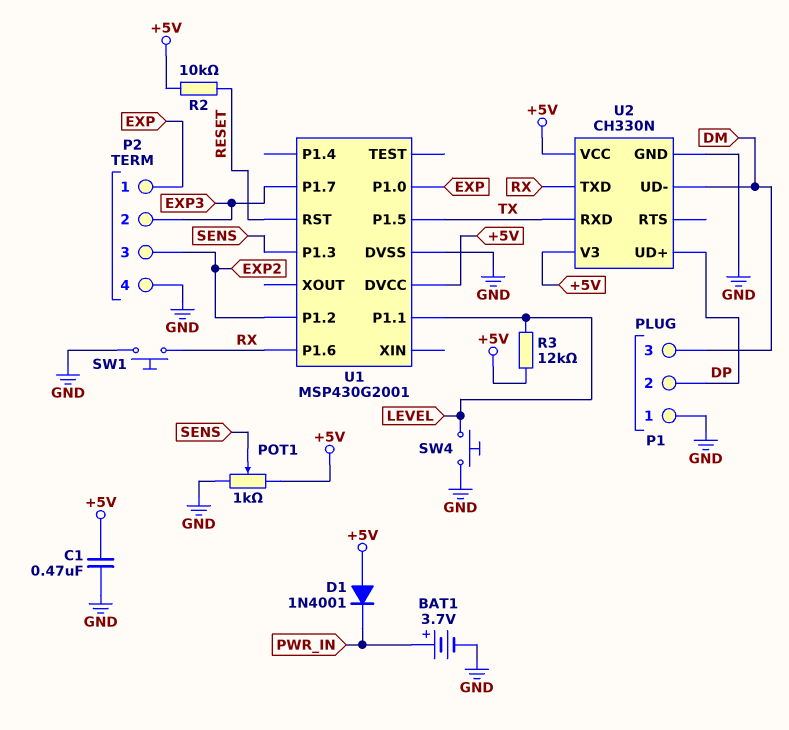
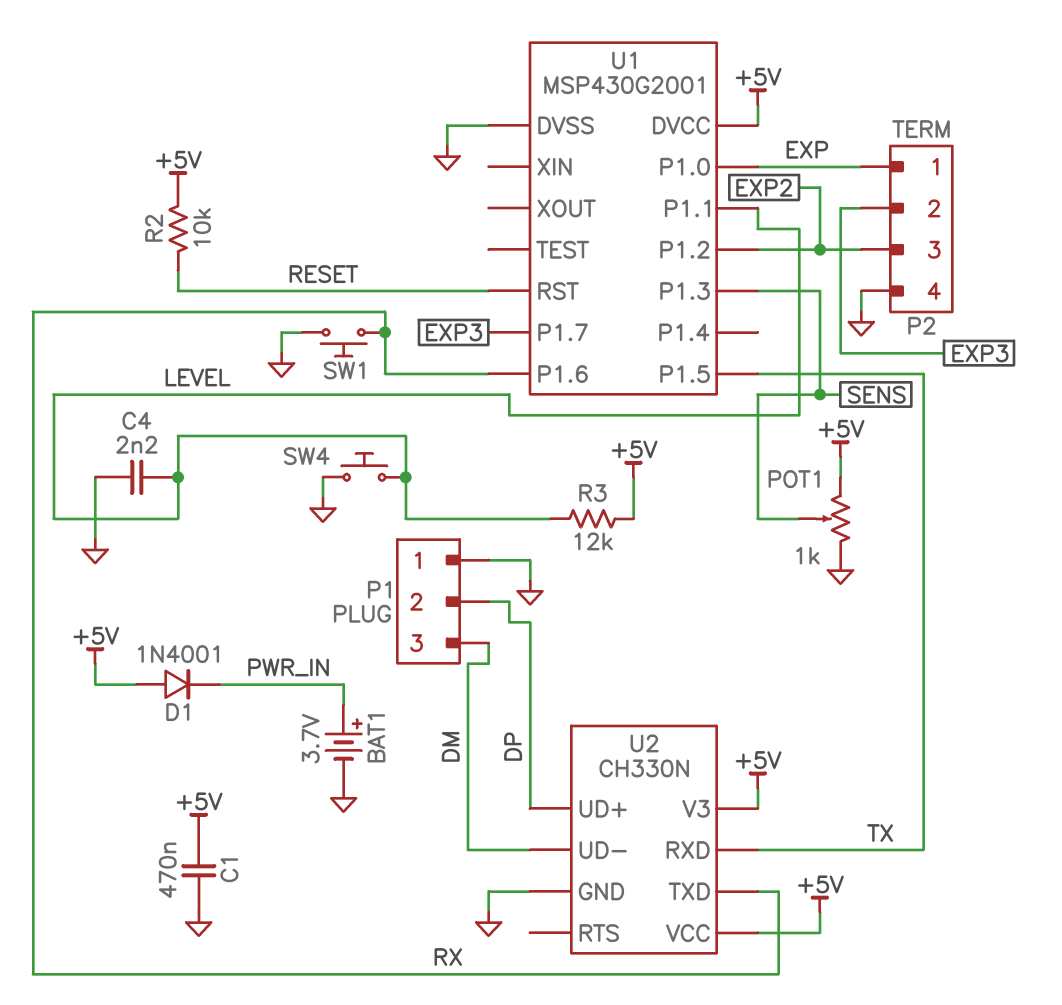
C4: none -> 2.2nF (GND, LEVEL)

